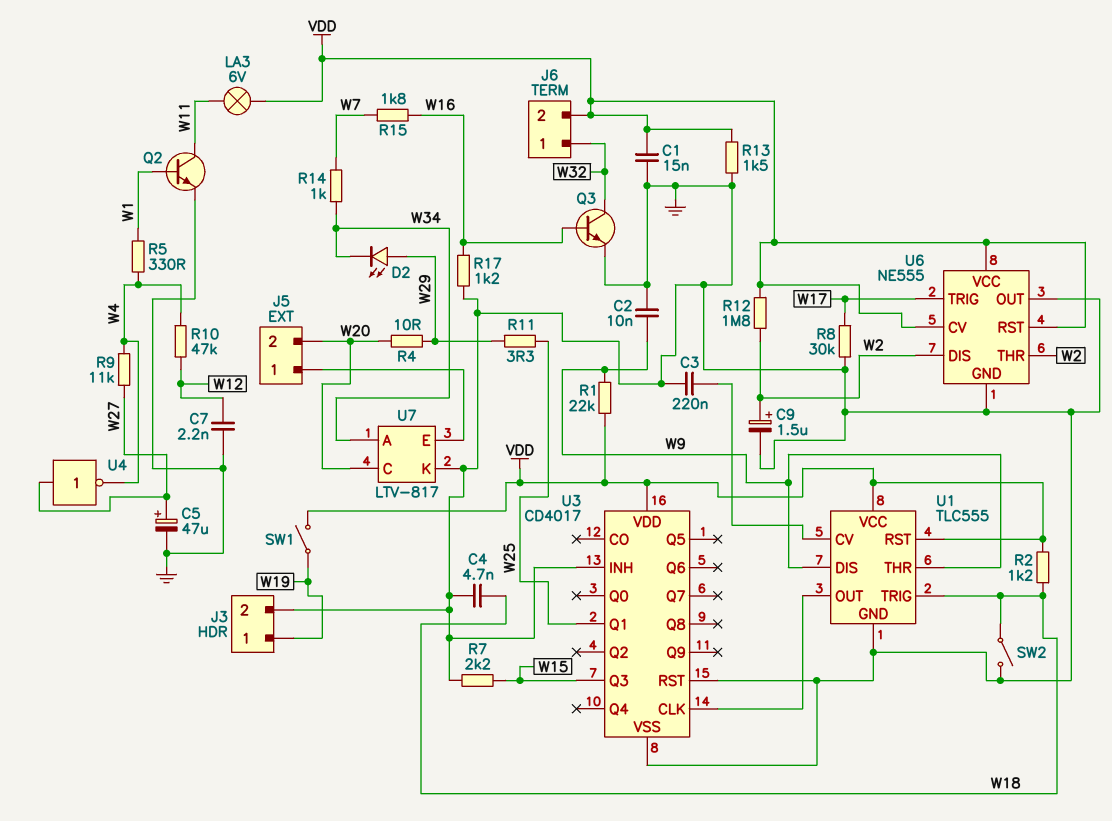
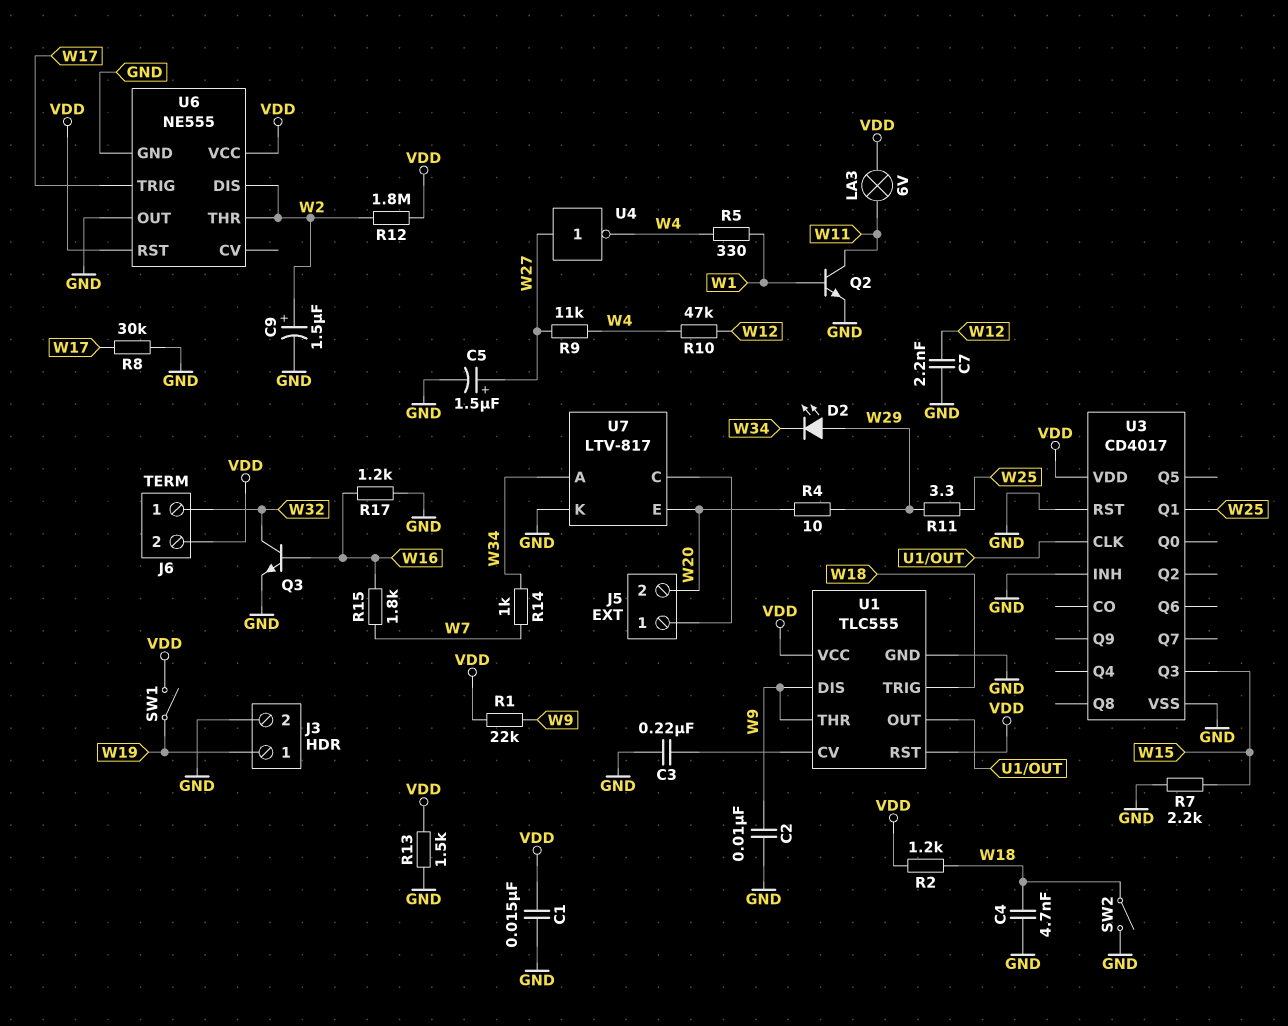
C5: 47uF (plus W27, minus GND) -> 1.5uF (plus W27, minus GND)
U6 pin CV: VDD -> none
U7 pin C: W20 -> J5/1
U7 pin E: J5/1 -> W20

